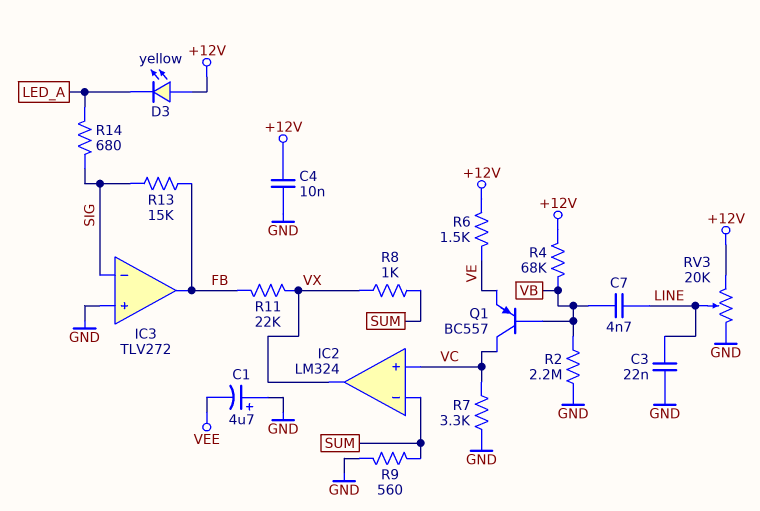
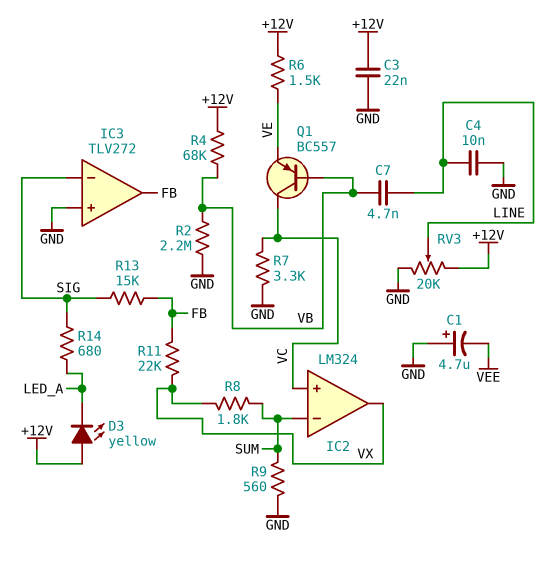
C3: 22nF (GND, LINE) -> 22nF (+12V, GND)
C4: 10nF (+12V, GND) -> 10nF (GND, LINE)
R8: 1k (SUM, VX) -> 1.8k (SUM, VX)

